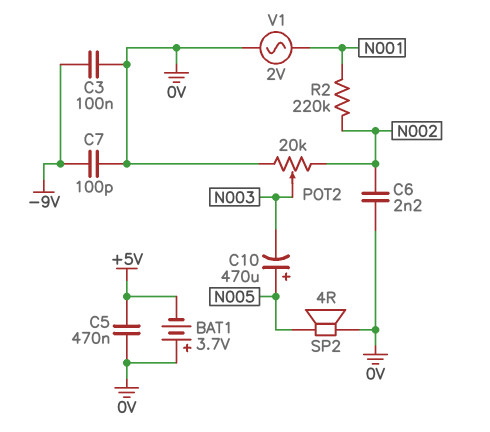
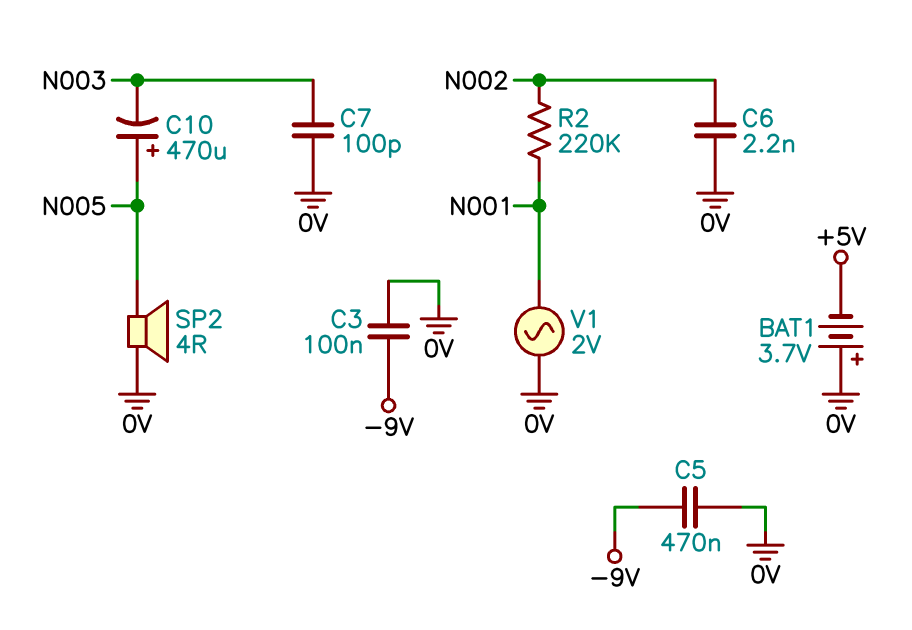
C5: 470nF (+5V, 0V) -> 470nF (-9V, 0V)
C7: 100pF (-9V, 0V) -> 100pF (0V, N003)
POT2: 20k (0V, N002, wiper N003) -> none

